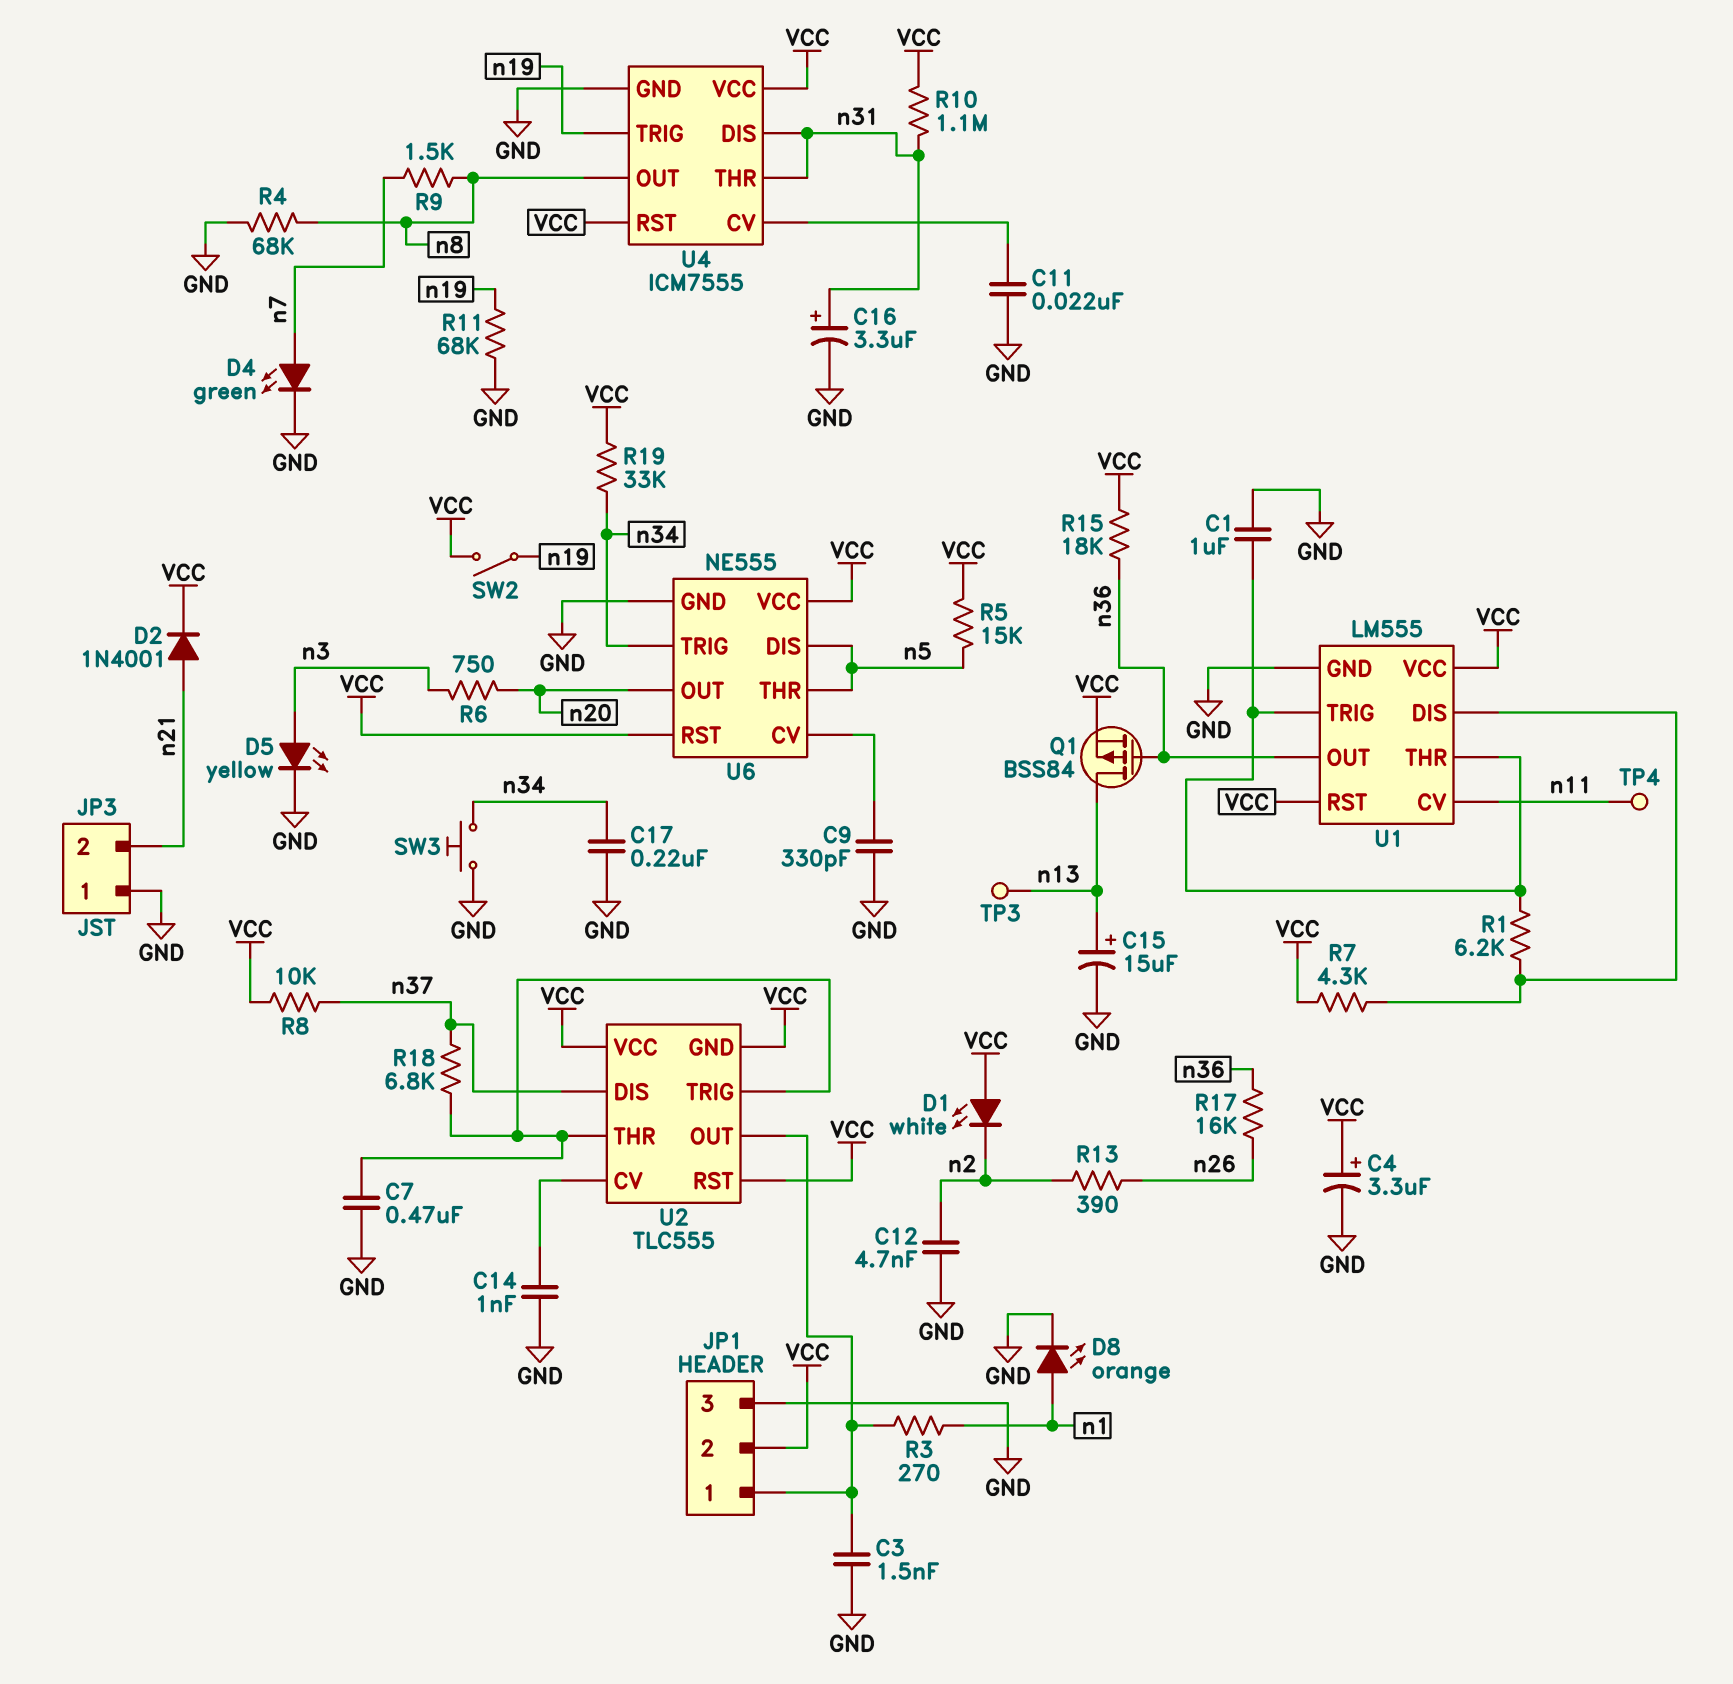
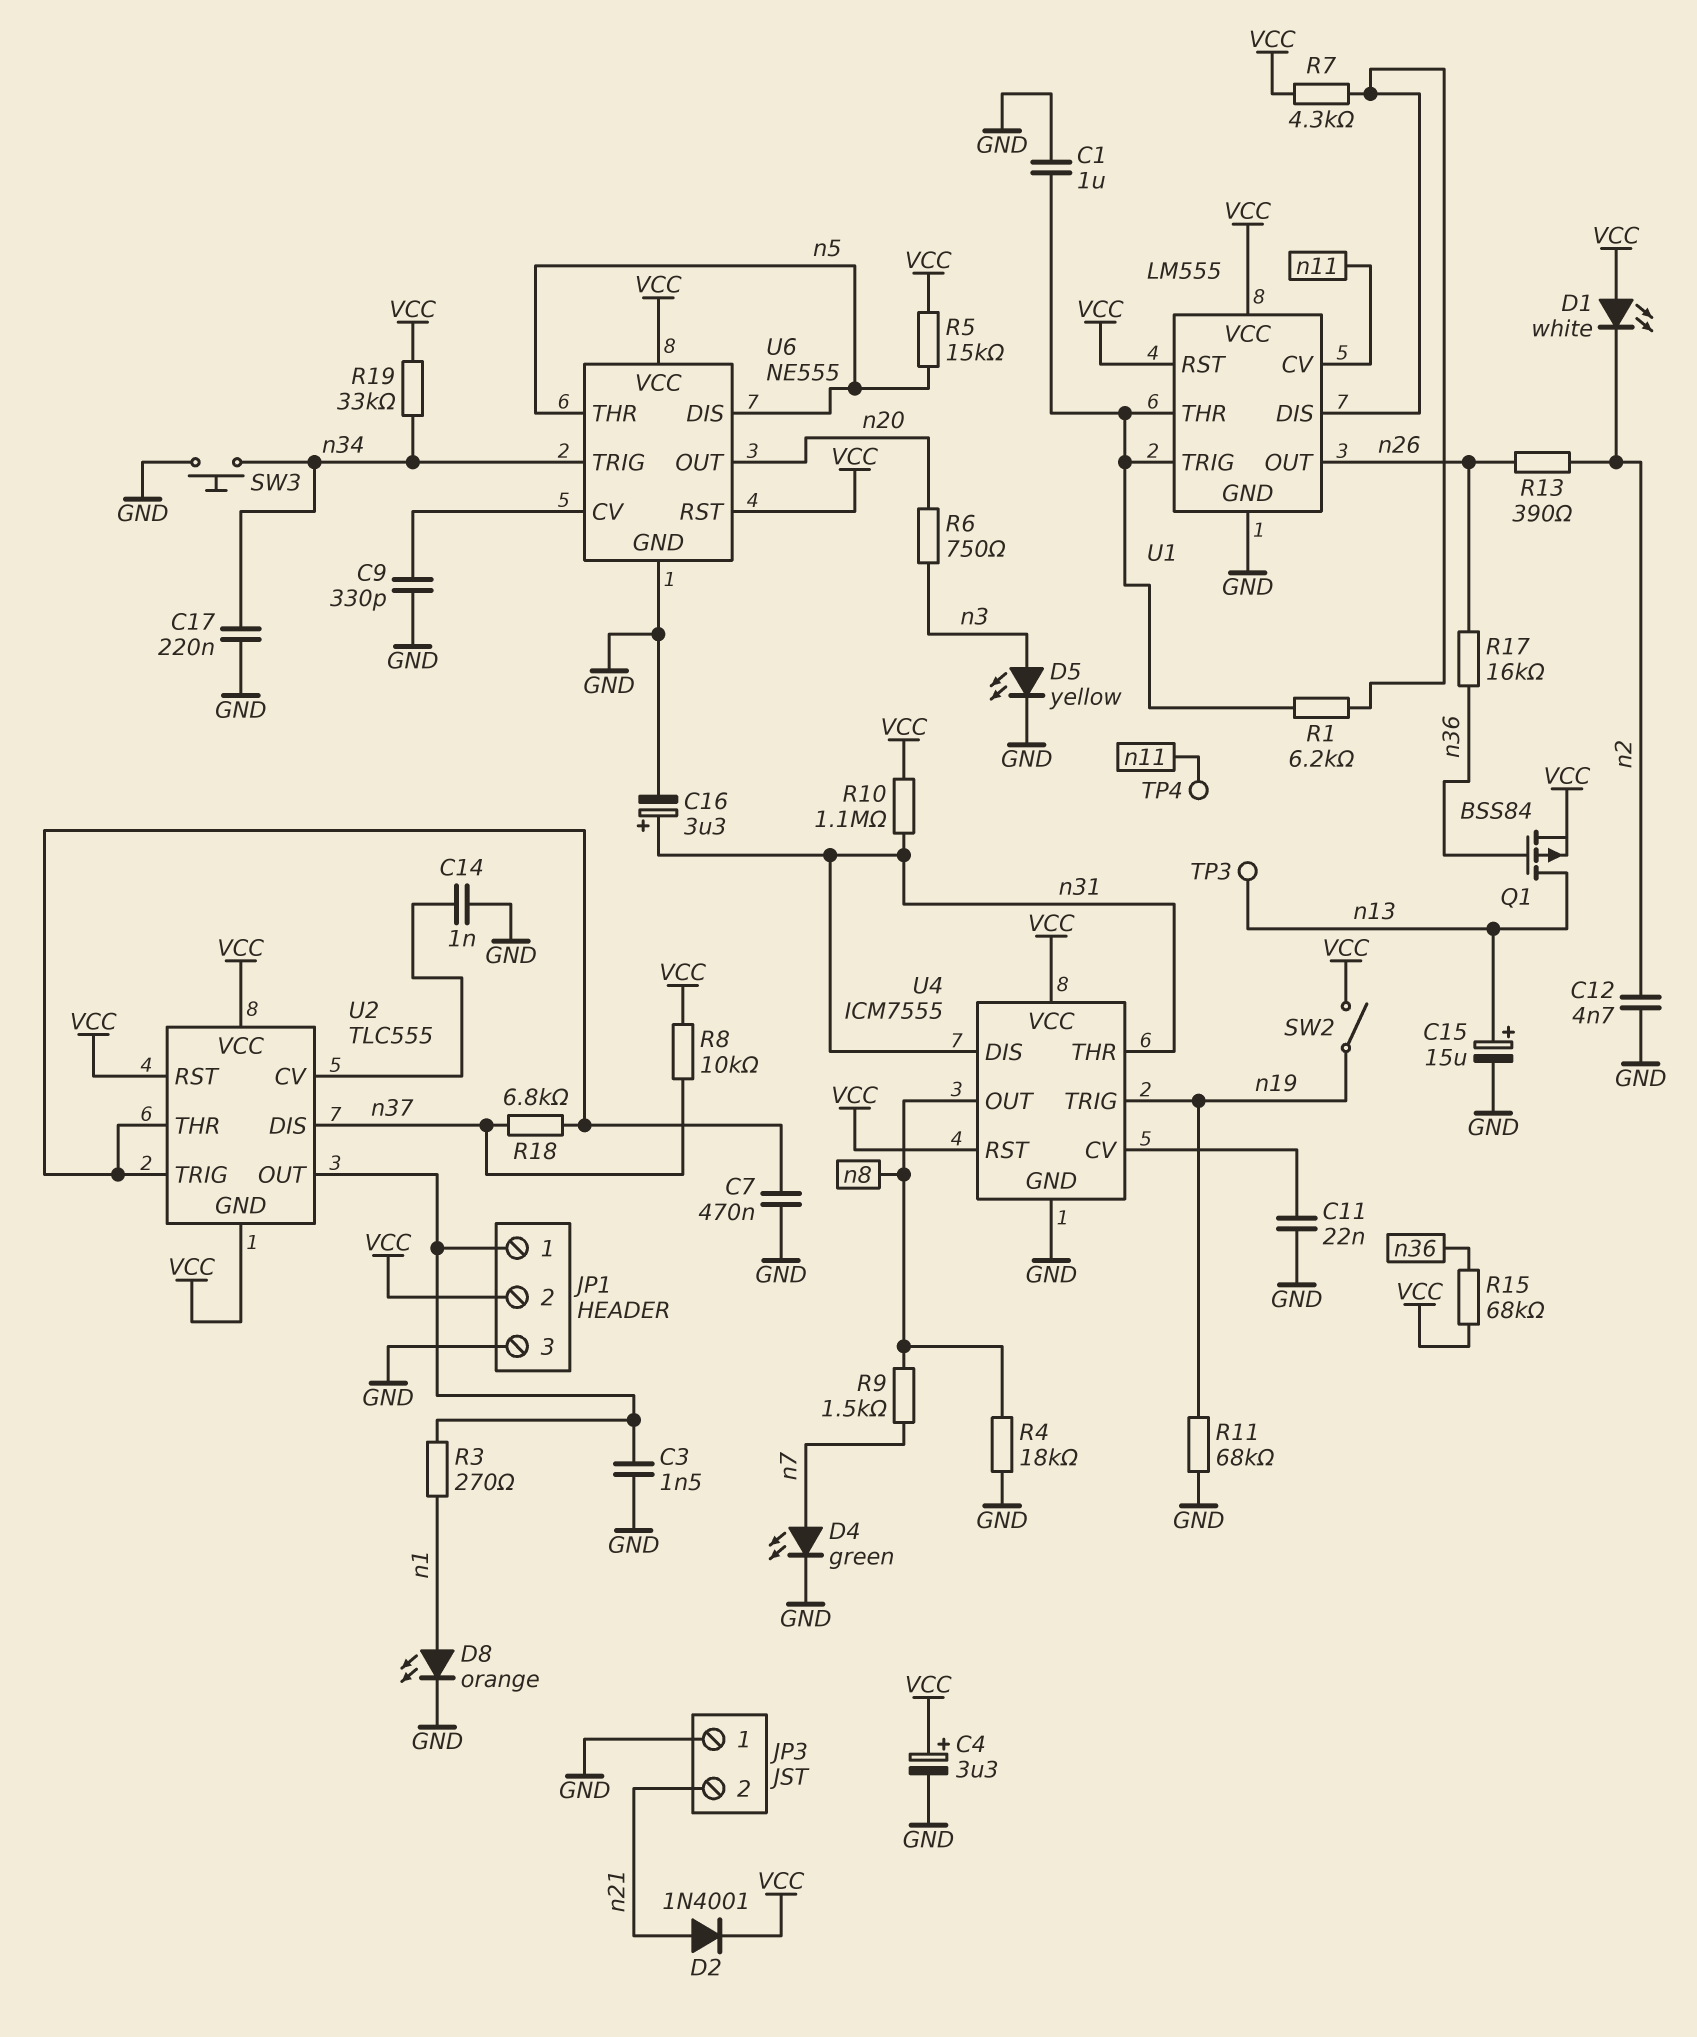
R4: 68k (GND, n8) -> 18k (GND, n8)
R15: 18k (VCC, n36) -> 68k (VCC, n36)
U1 pin OUT: n36 -> n26

